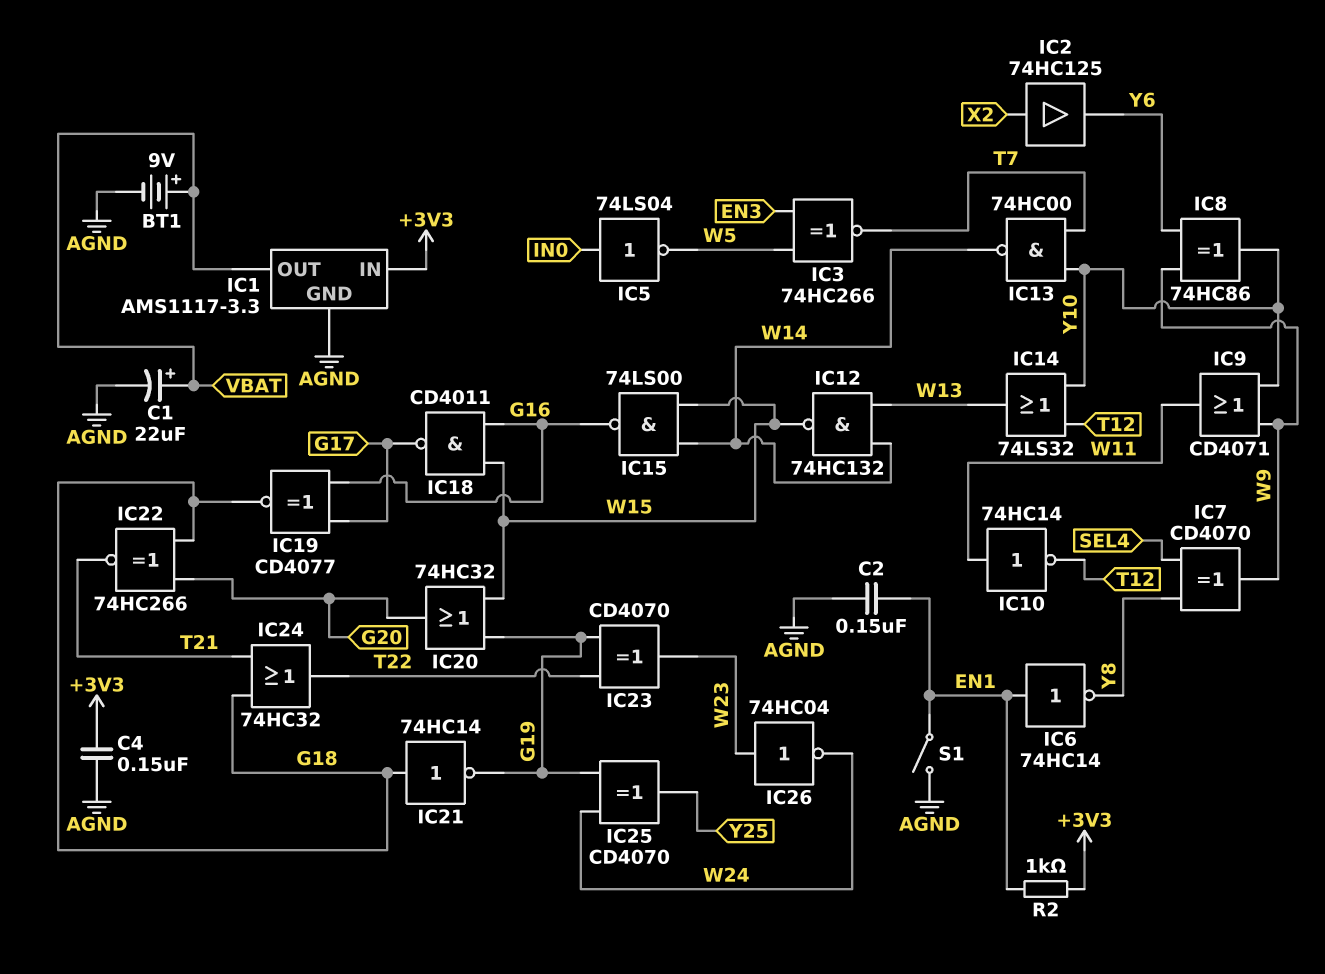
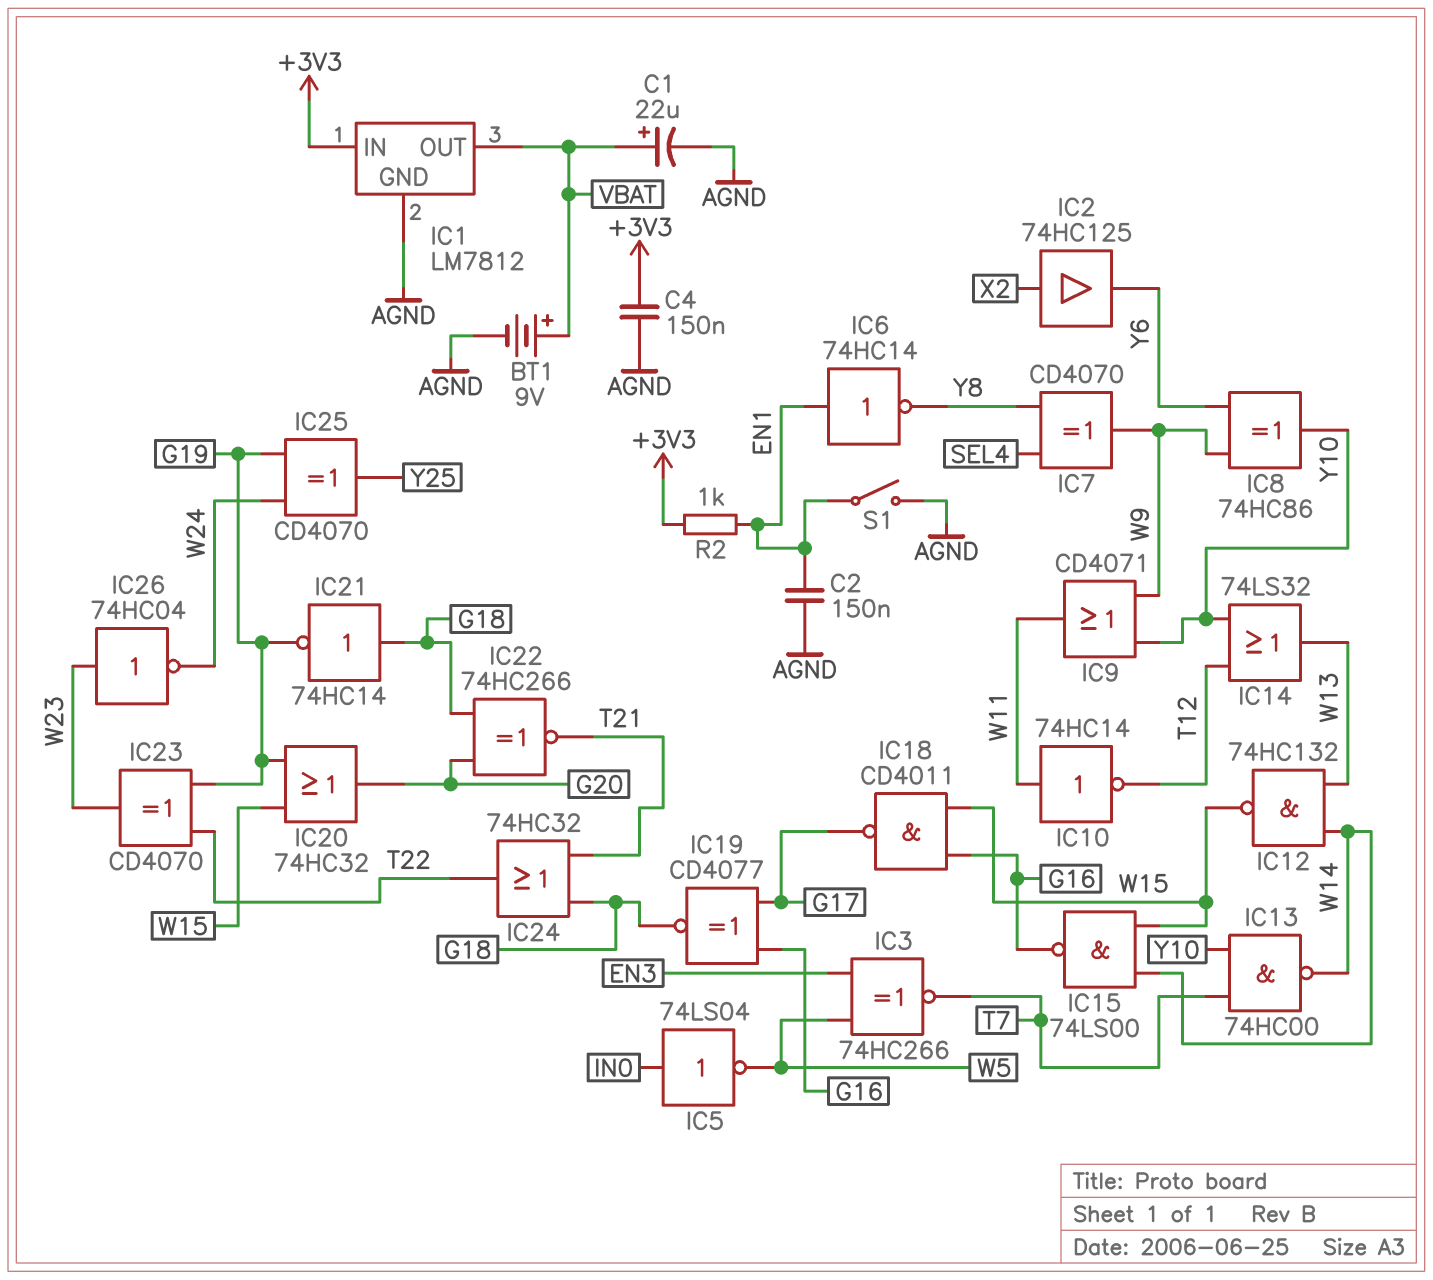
IC1: AMS1117-3.3 -> LM7812

